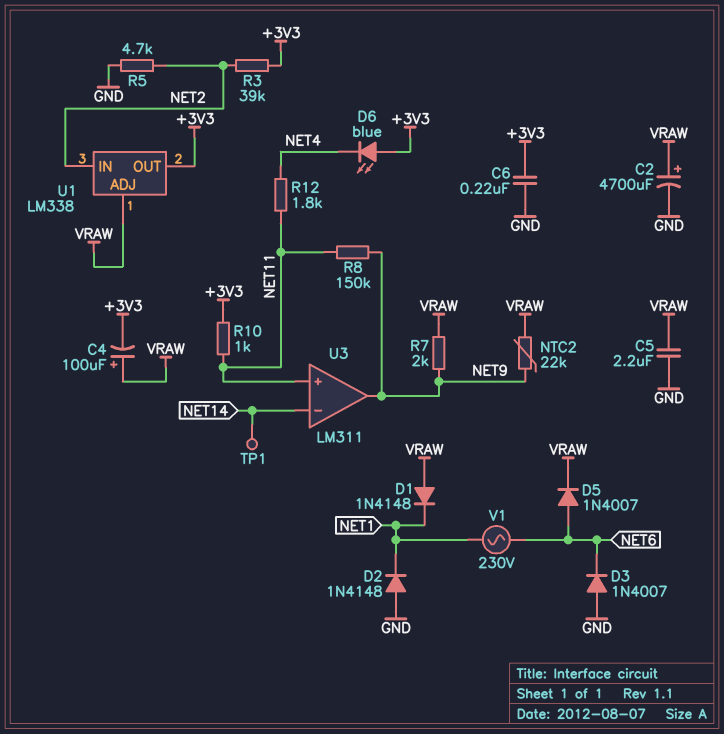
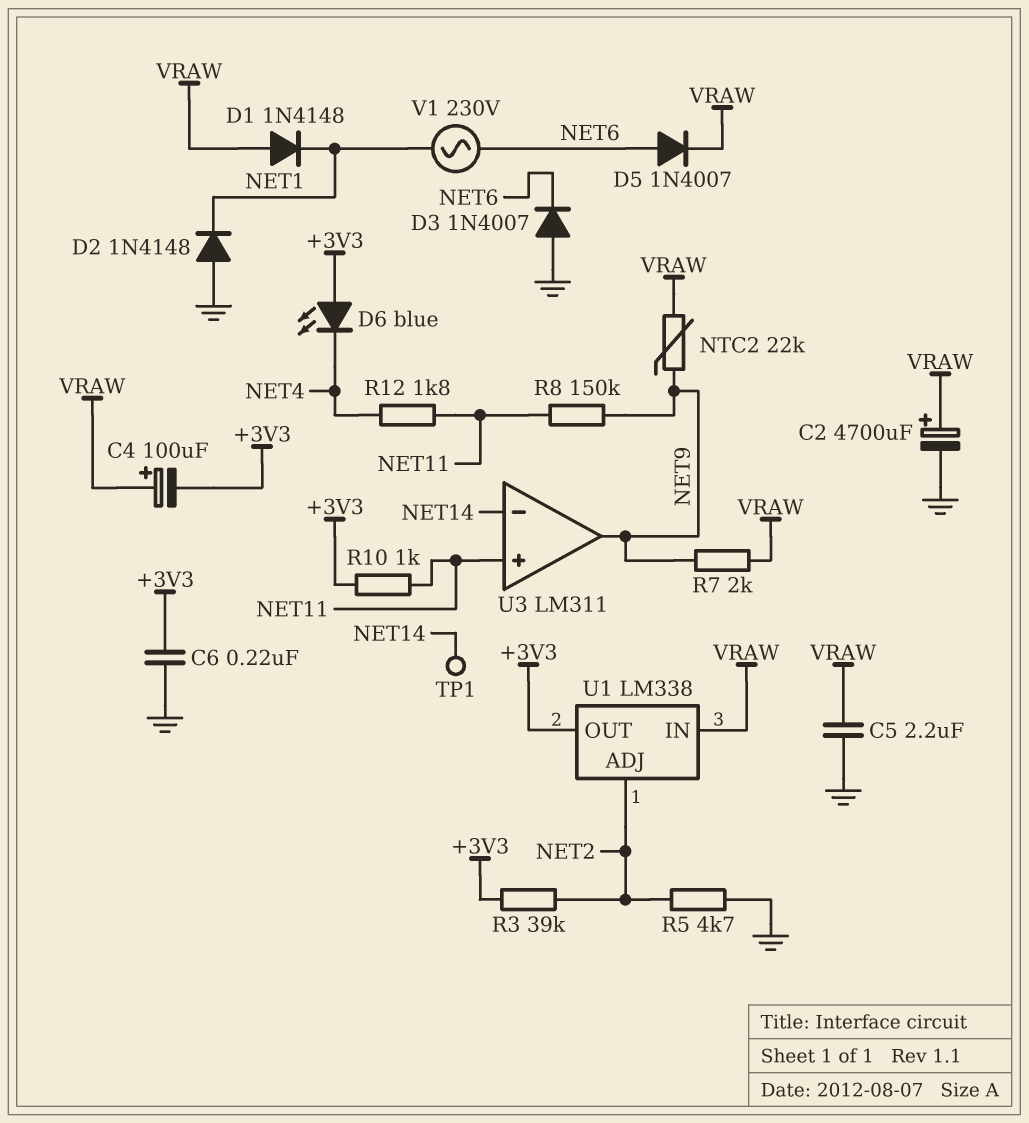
U1 pin ADJ: VRAW -> NET2
U1 pin IN: NET2 -> VRAW

